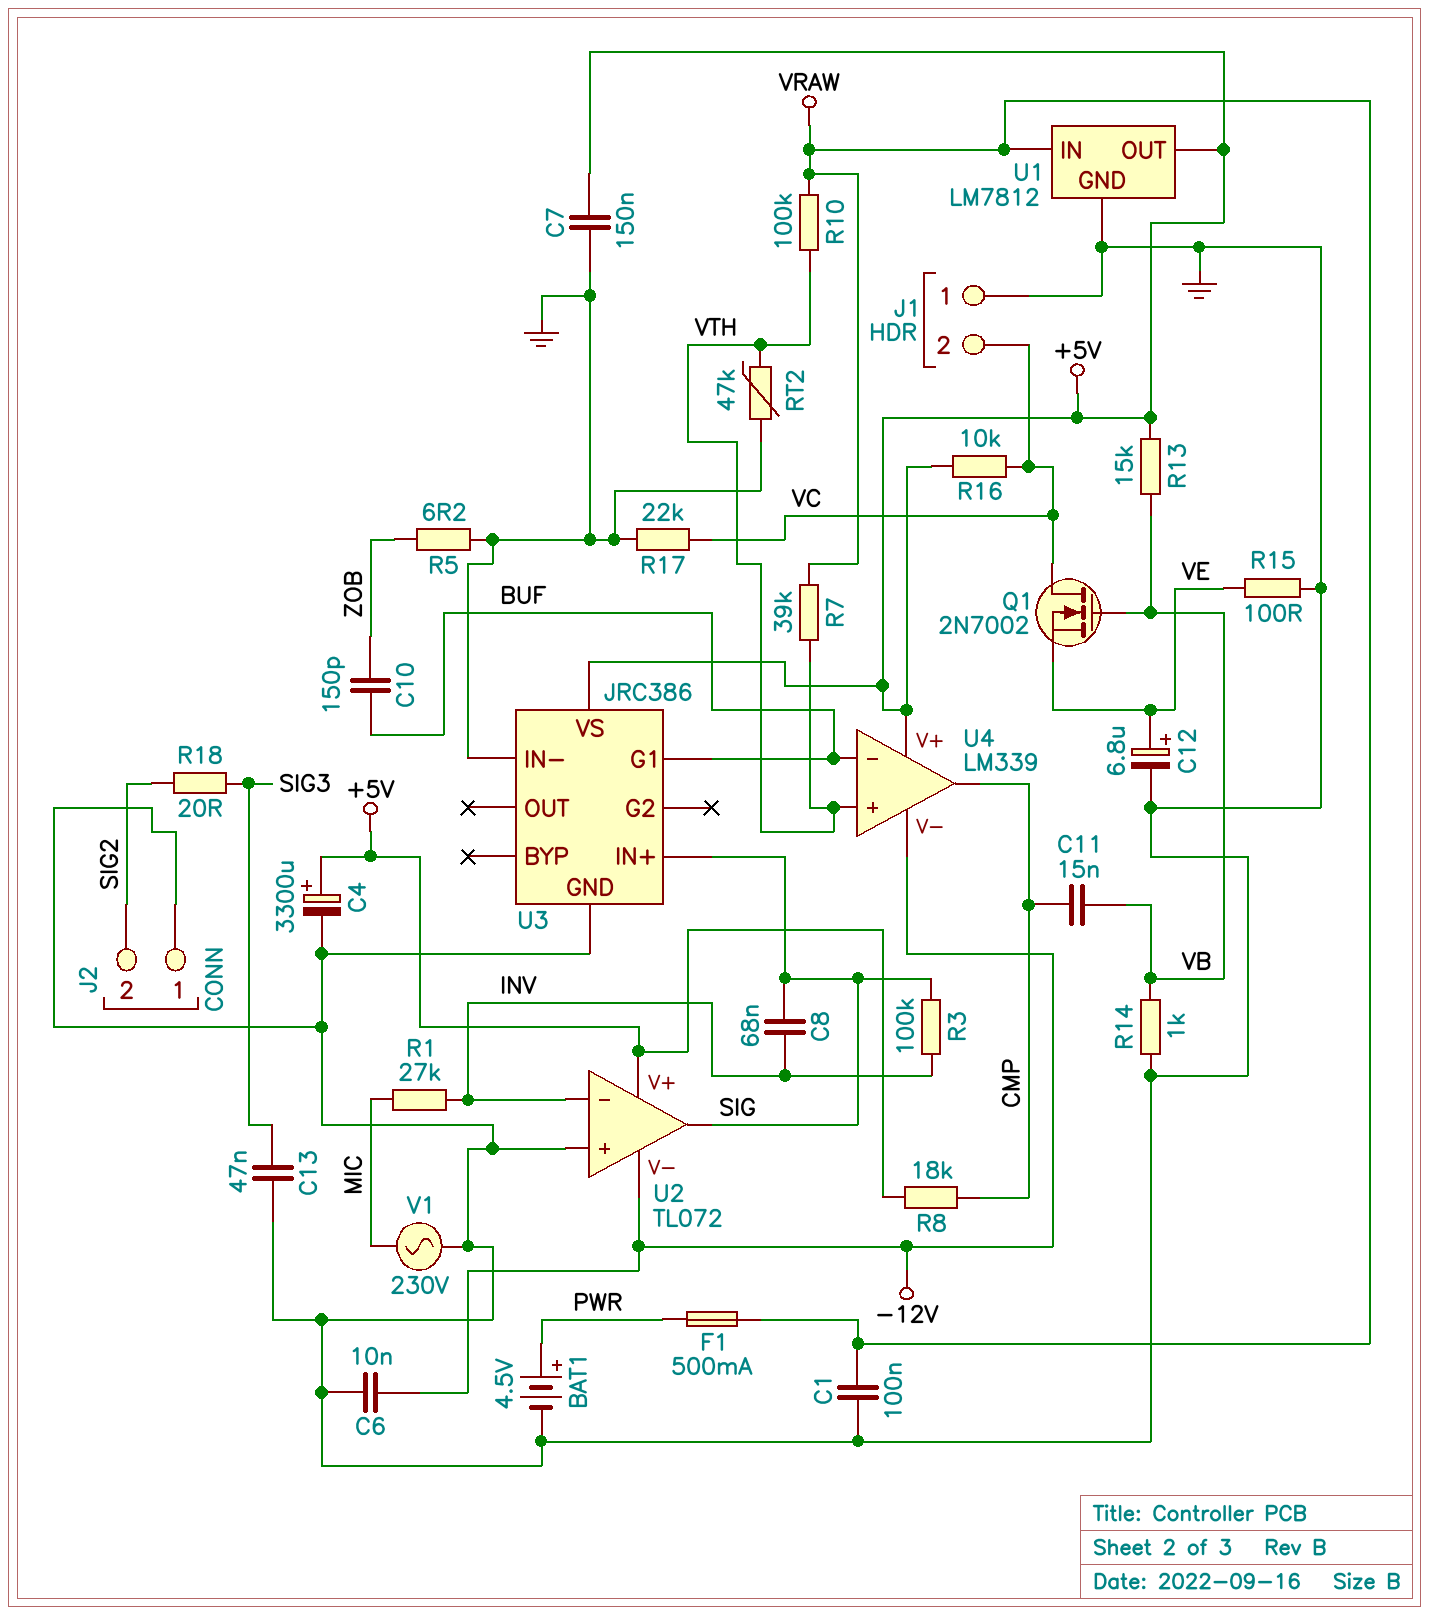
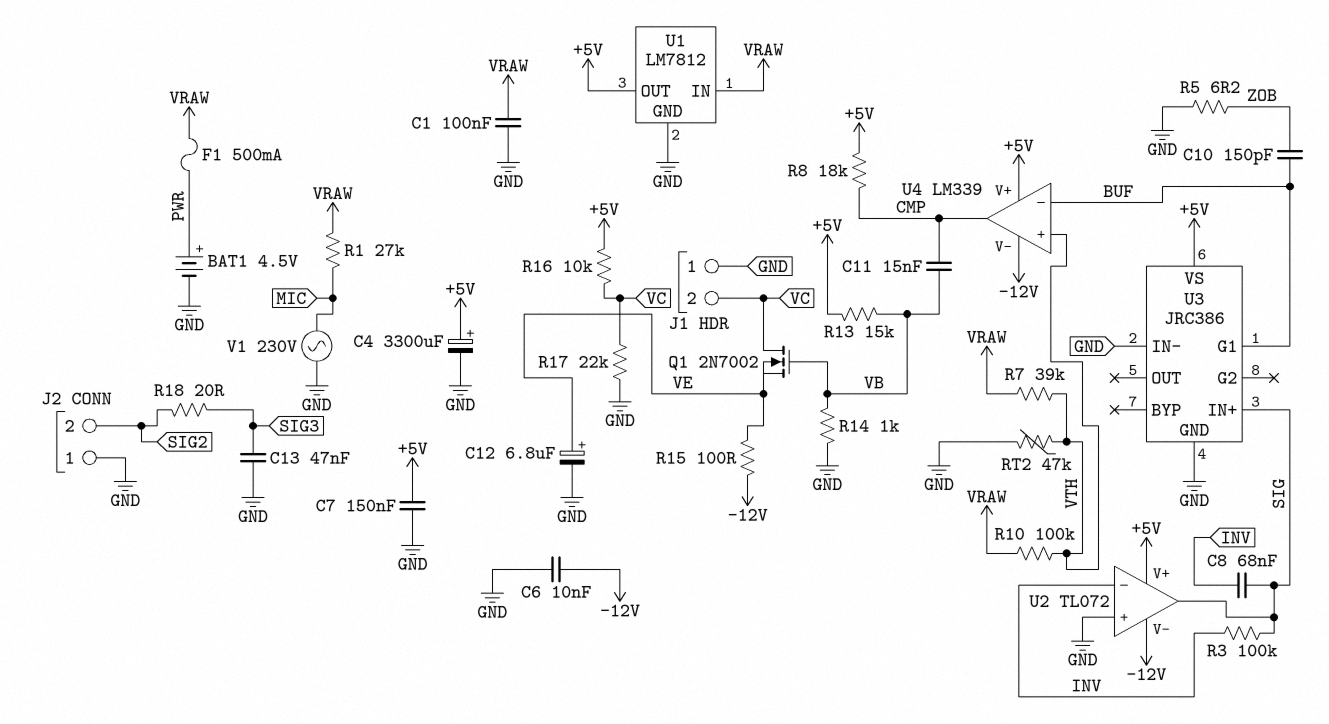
R1: 27k (INV, MIC) -> 27k (MIC, VRAW)
R15: 100 (GND, VE) -> 100 (-12V, VE)

